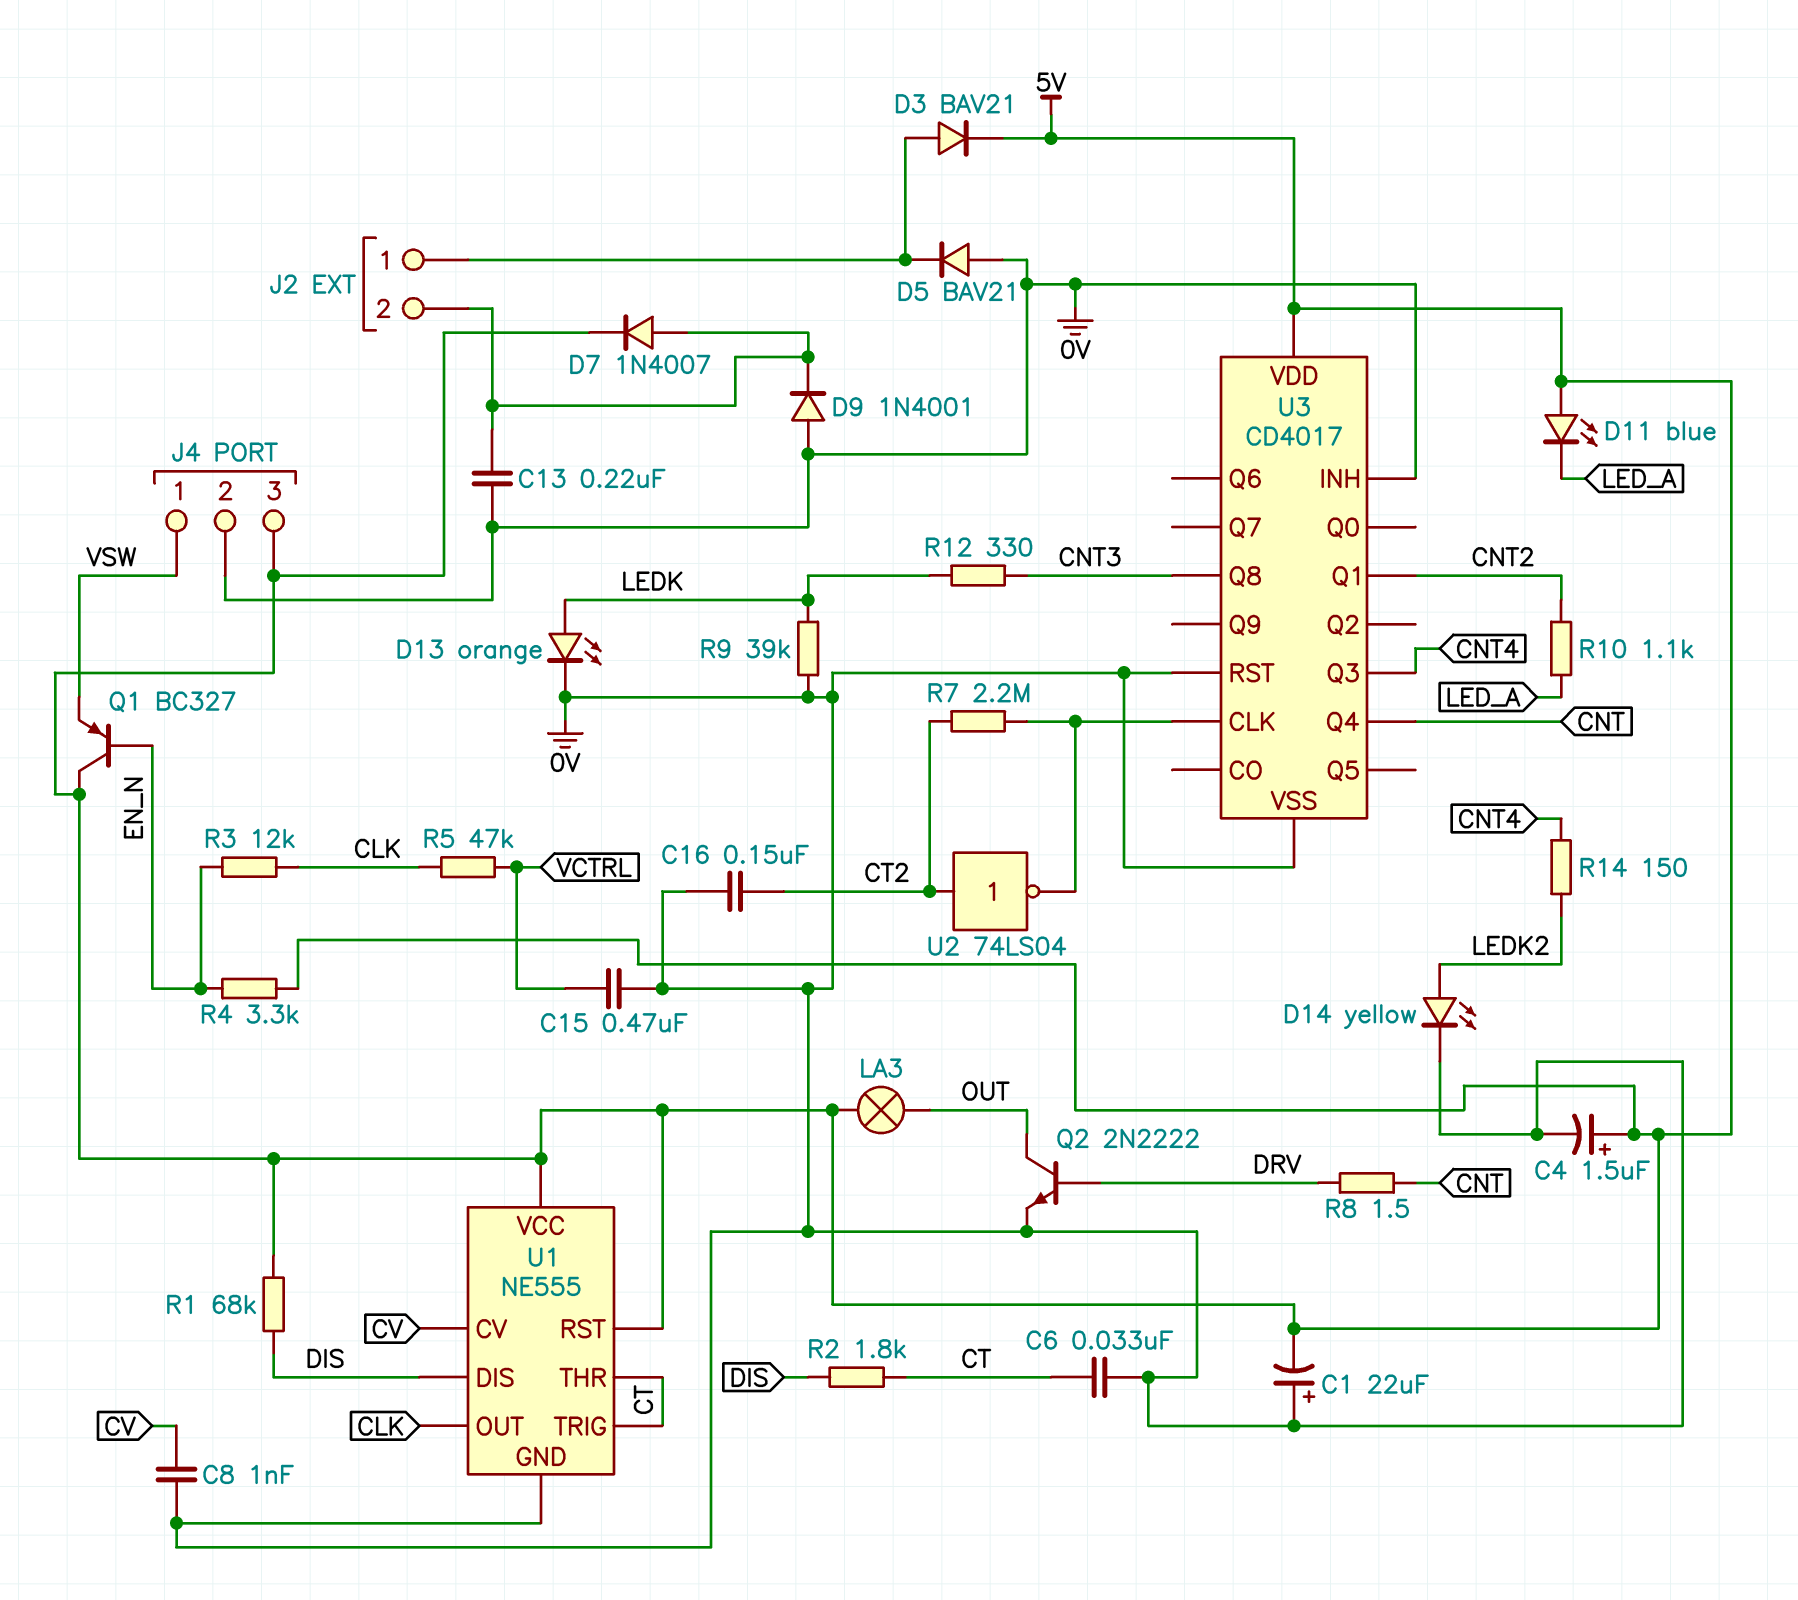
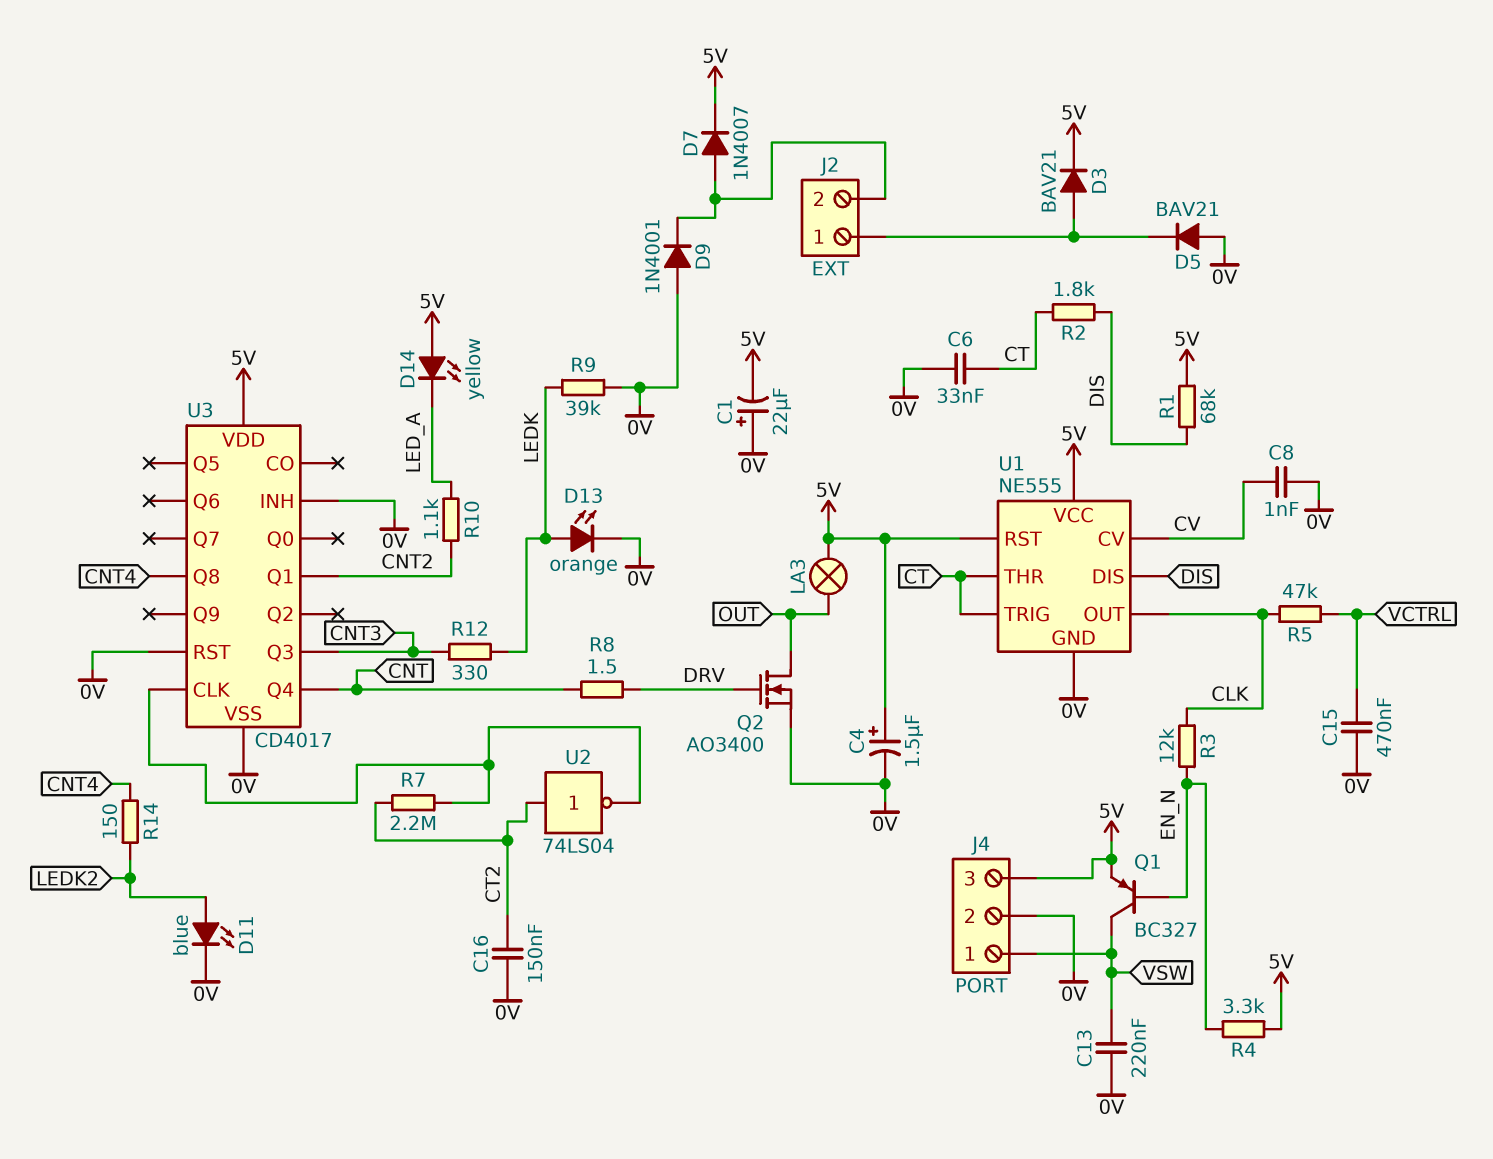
C13: 220nF (0V, J2/2) -> 220nF (0V, VSW)
D11: LED blue (A 5V, K LED_A) -> LED blue (A LEDK2, K 0V)
D14: LED yellow (A LEDK2, K 0V) -> LED yellow (A 5V, K LED_A)
Q1: PNP BC327 (B EN_N, C 5V, E VSW) -> PNP BC327 (B EN_N, C VSW, E 5V)
Q2: NPN 2N2222 (B DRV, C OUT, E 0V) -> NMOS AO3400 (G DRV, D OUT, S 0V)
U3 pin Q3: CNT4 -> CNT3
U3 pin Q8: CNT3 -> CNT4

